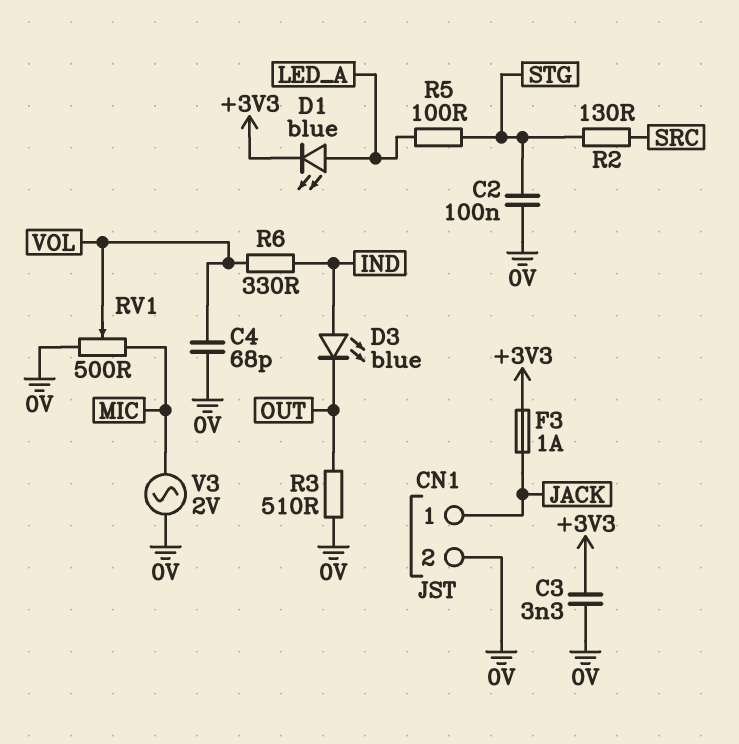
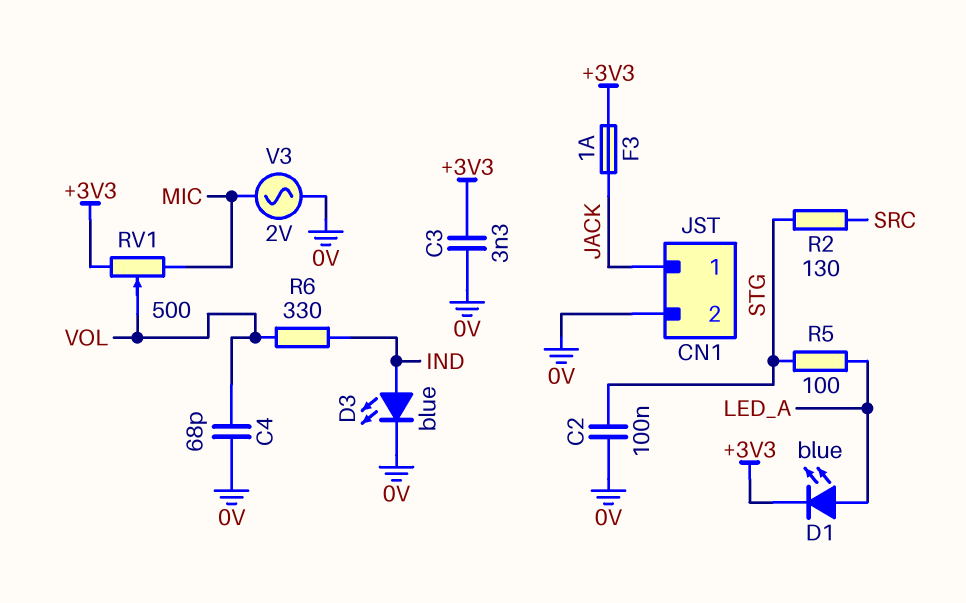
D3: LED blue (A IND, K OUT) -> LED blue (A IND, K 0V)
R3: 510 (0V, OUT) -> none
RV1: 500 (0V, MIC, wiper VOL) -> 500 (+3V3, MIC, wiper VOL)

